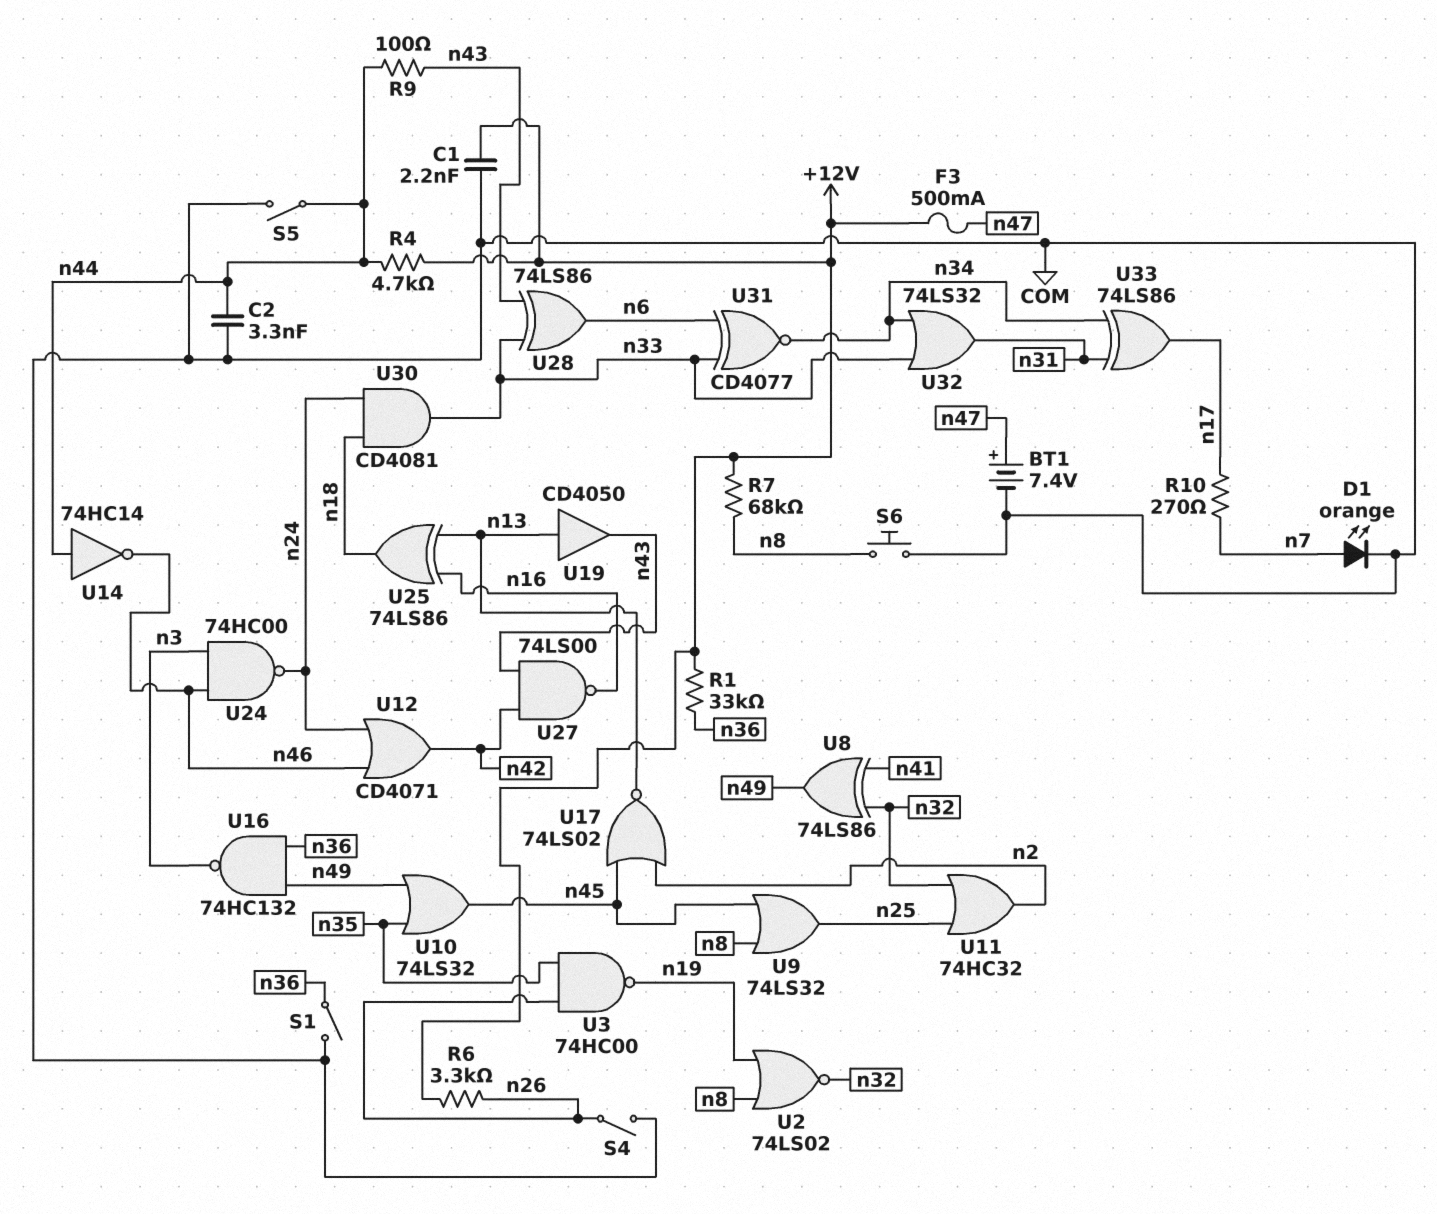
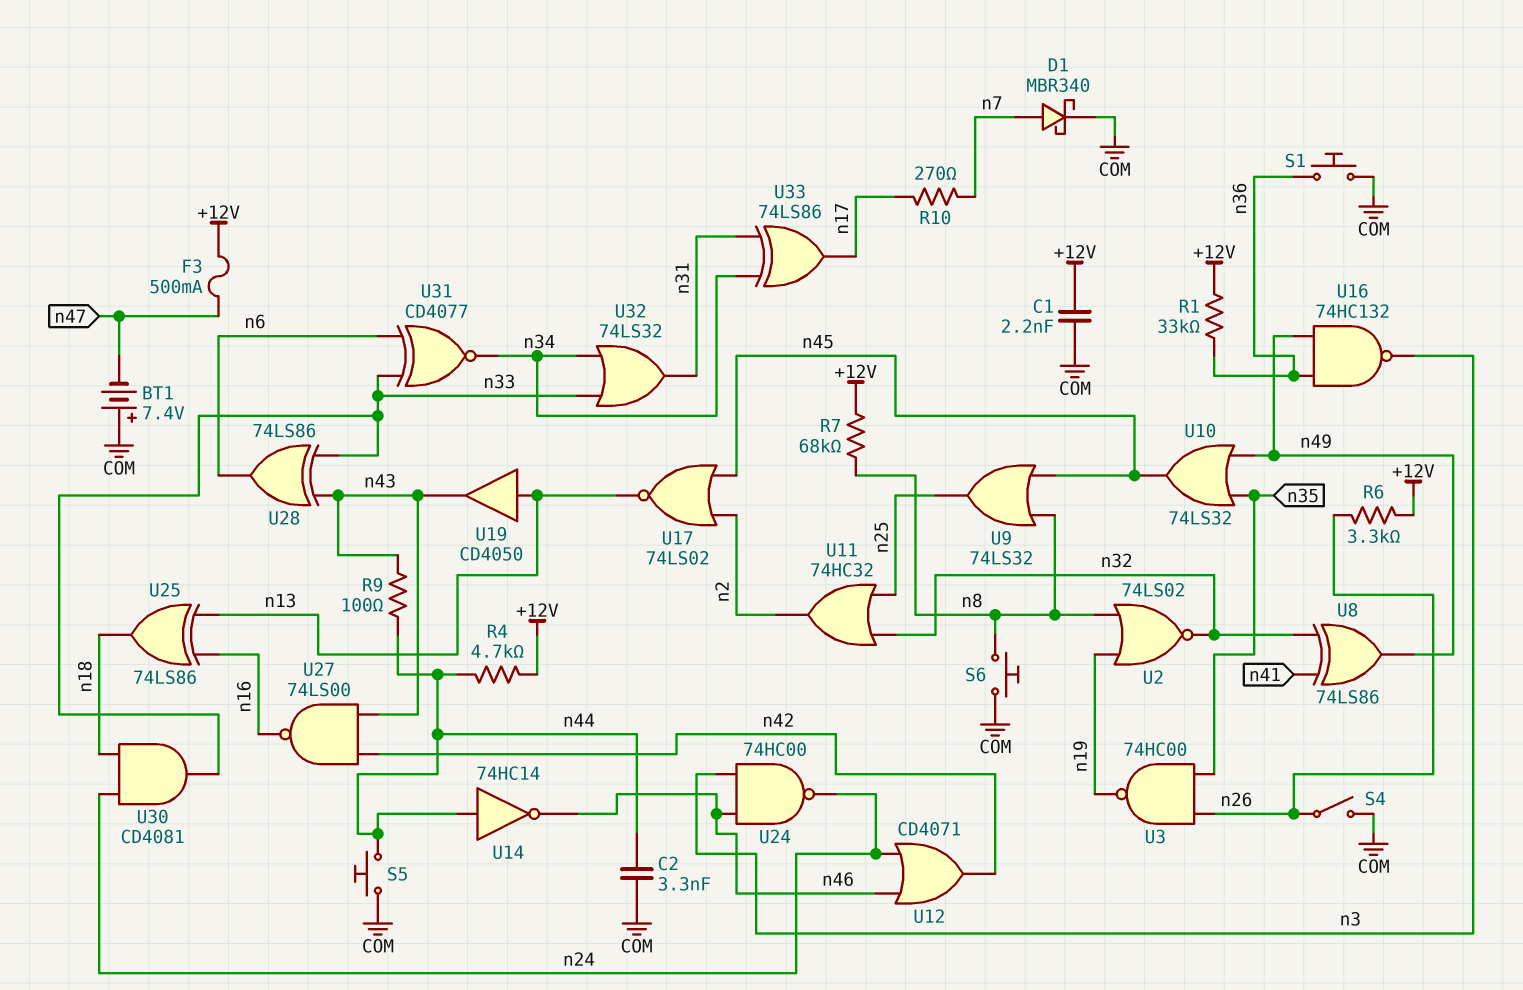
BT1: 7.4V (plus n47, minus COM) -> 7.4V (plus COM, minus n47)
D1: LED orange (A n7, K COM) -> schottky MBR340 (A n7, K COM)
S1: switch (COM, n36) -> button (COM, n36)
S5: switch (COM, n44) -> button (COM, n44)

